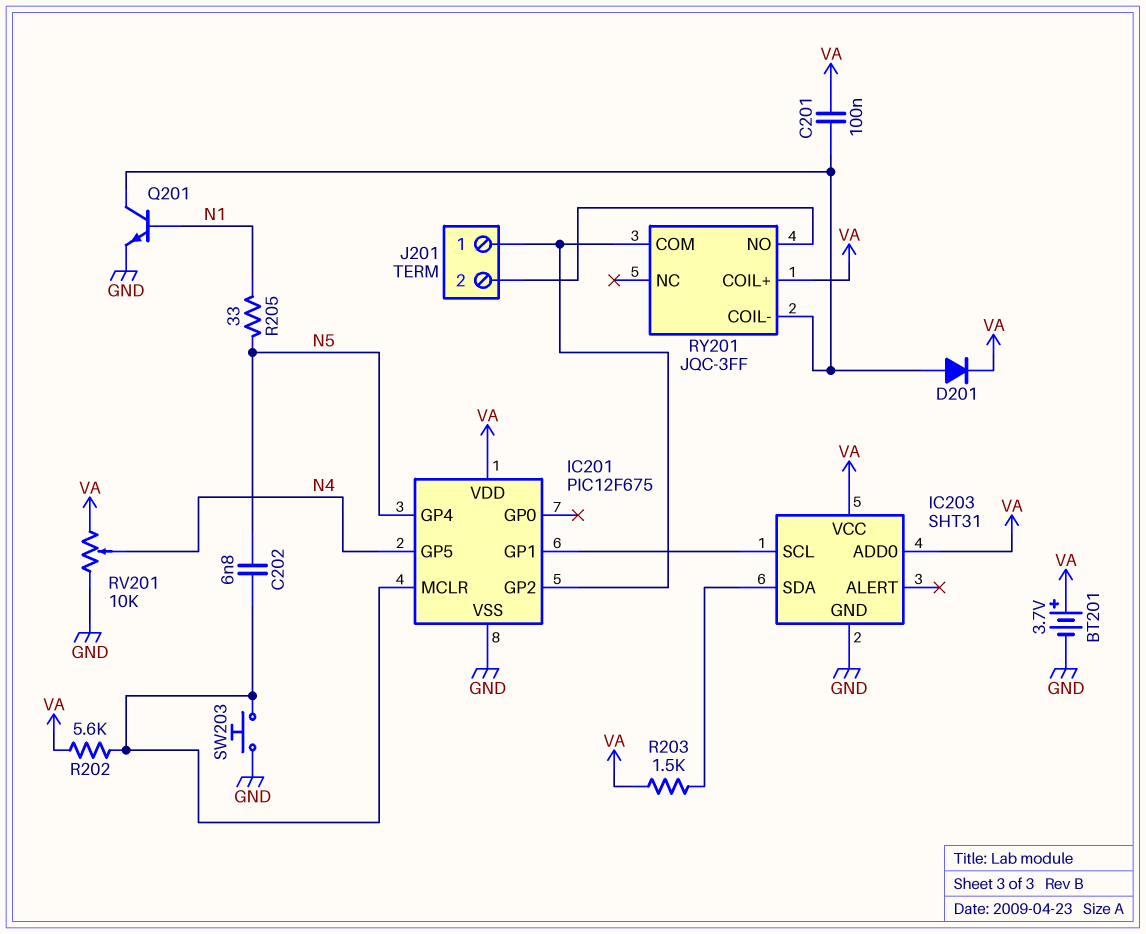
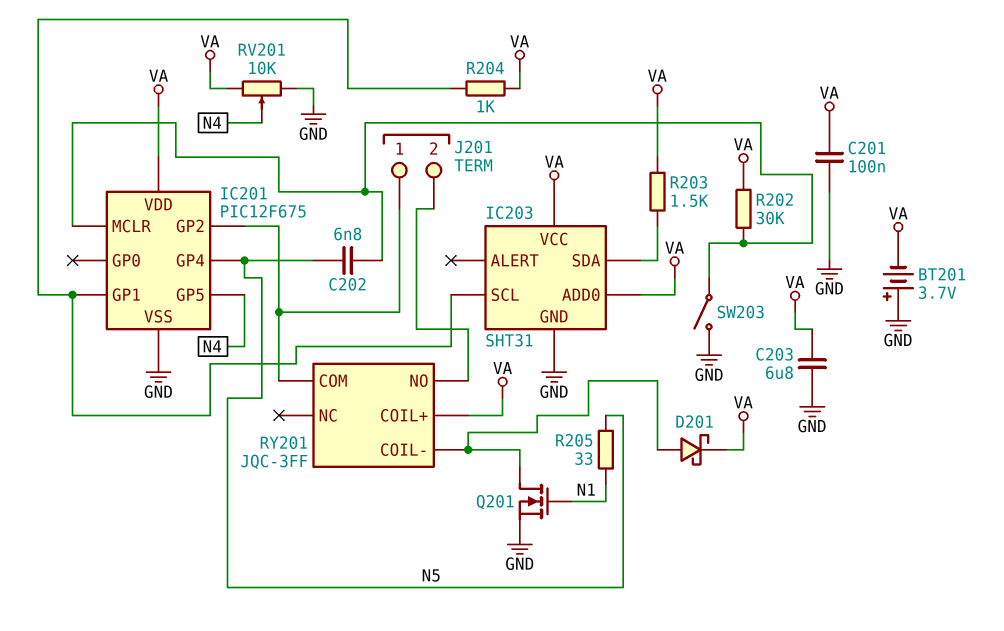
BT201: 3.7V (plus VA, minus GND) -> 3.7V (plus GND, minus VA)
C201: 100nF (RY201/COIL-, VA) -> 100nF (GND, VA)
C203: none -> 6.8uF (GND, VA)
D201: diode (A RY201/COIL-, K VA) -> schottky (A RY201/COIL-, K VA)
Q201: NPN (B N1, C RY201/COIL-, E GND) -> NMOS (G N1, D RY201/COIL-, S GND)
R202: 5.6k (IC201/MCLR, VA) -> 30k (IC201/MCLR, VA)
R204: none -> 1k (IC201/GP1, VA)
SW203: button (GND, IC201/MCLR) -> switch (GND, IC201/MCLR)

